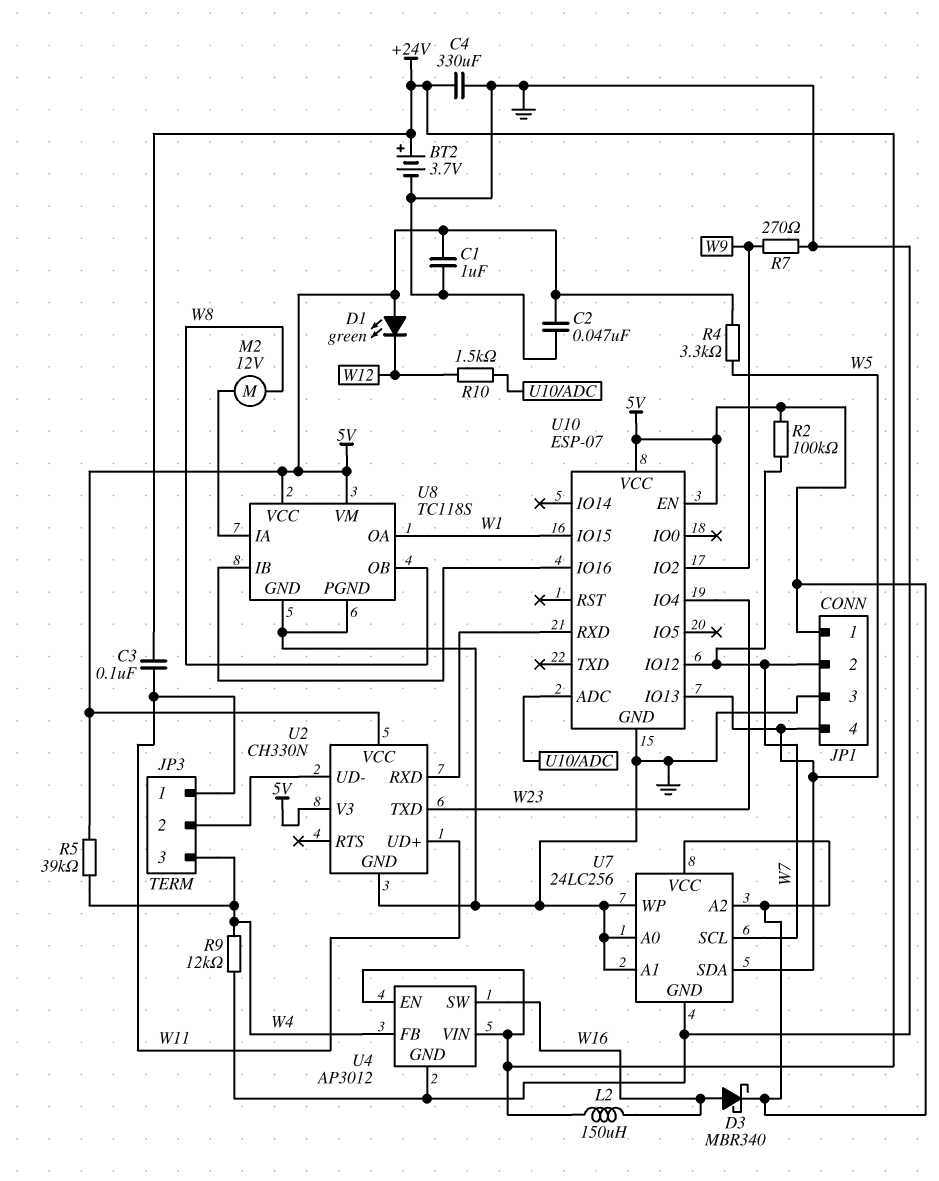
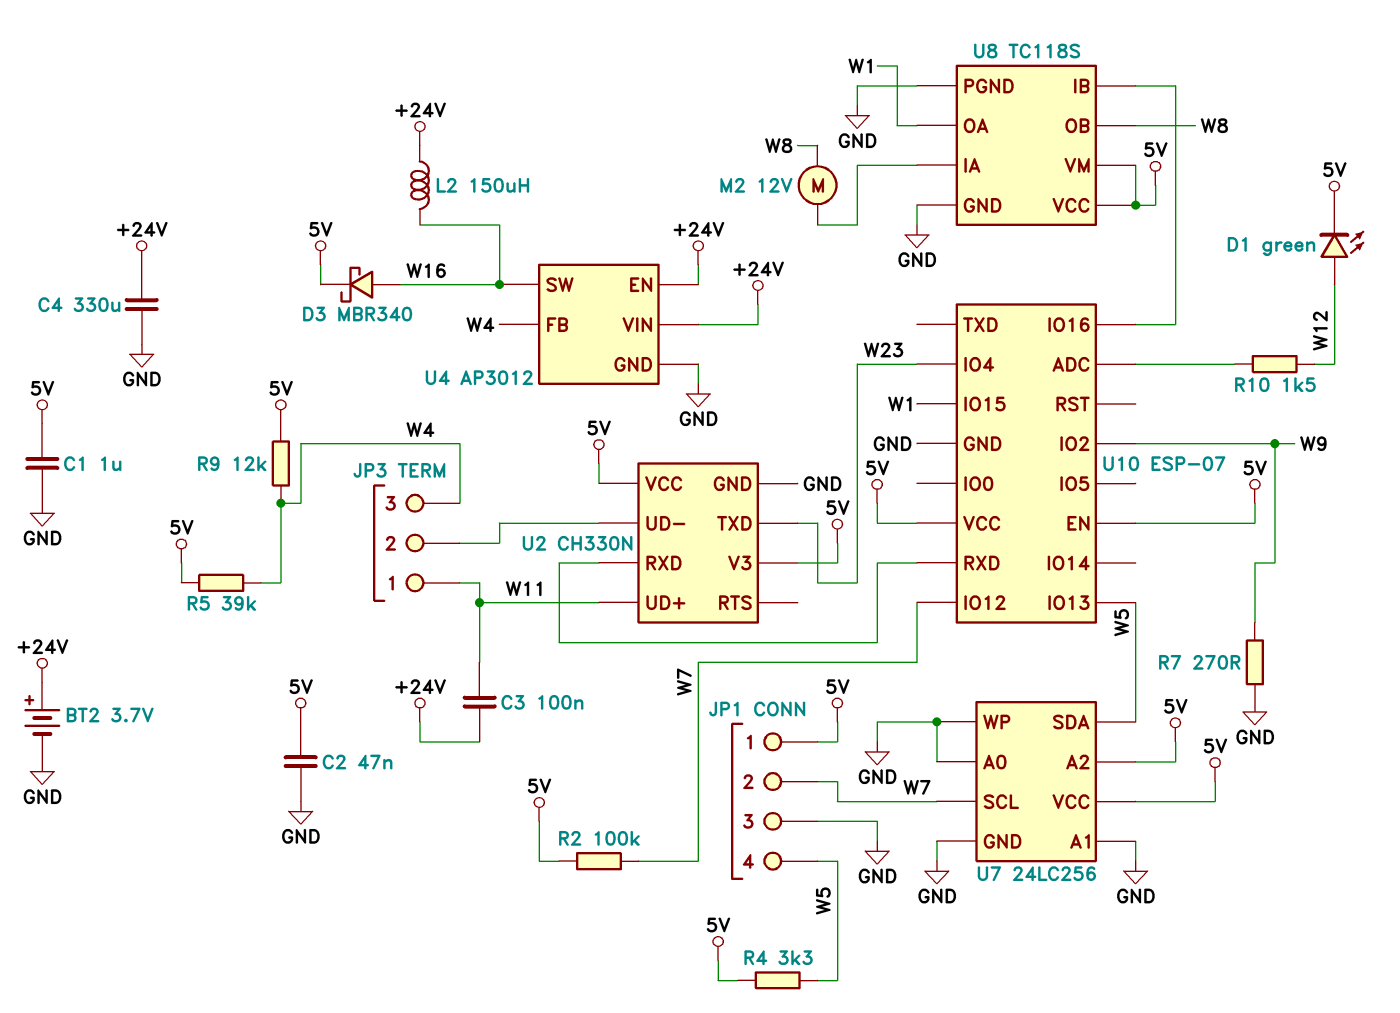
D1: LED green (A 5V, K W12) -> LED green (A W12, K 5V)
R9: 12k (GND, W4) -> 12k (5V, W4)

